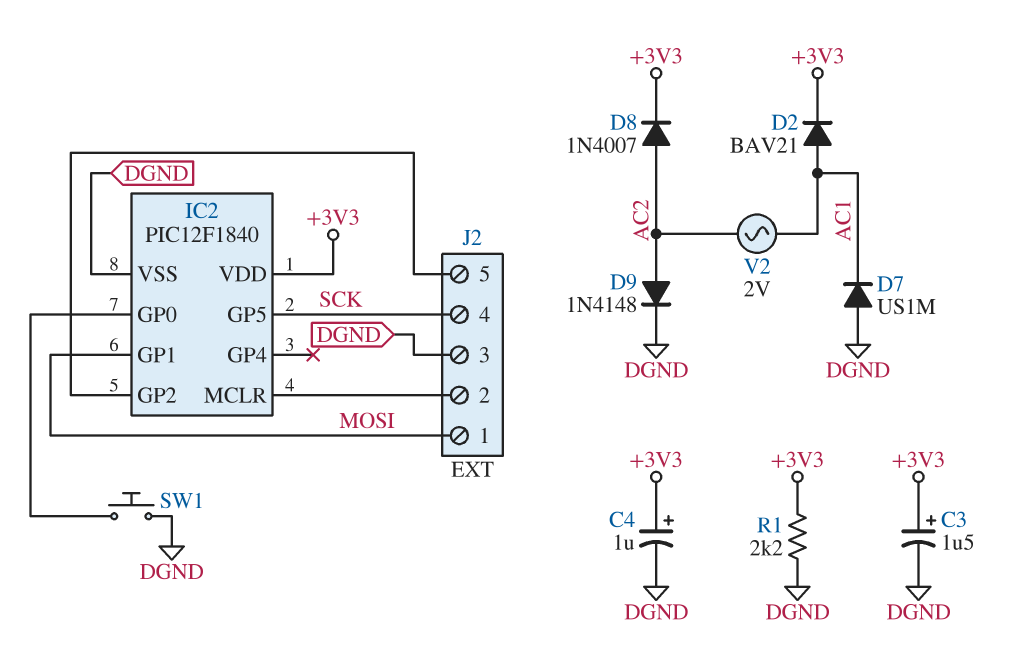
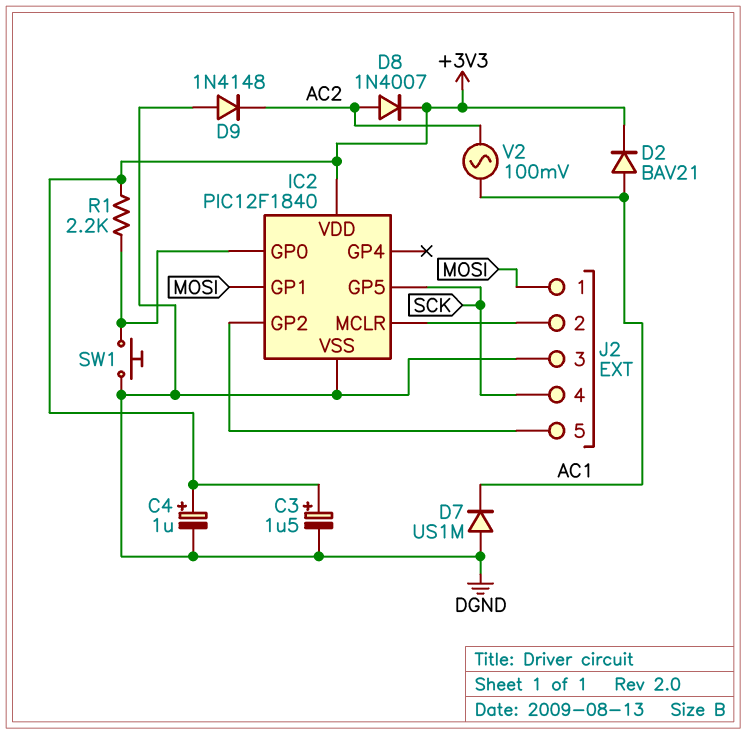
D9: diode 1N4148 (A AC2, K DGND) -> diode 1N4148 (A DGND, K AC2)
R1: 2.2k (+3V3, DGND) -> 2.2k (+3V3, IC2/GP0)
V2: AC 2V (AC1, AC2) -> AC 100mV (AC1, AC2)

